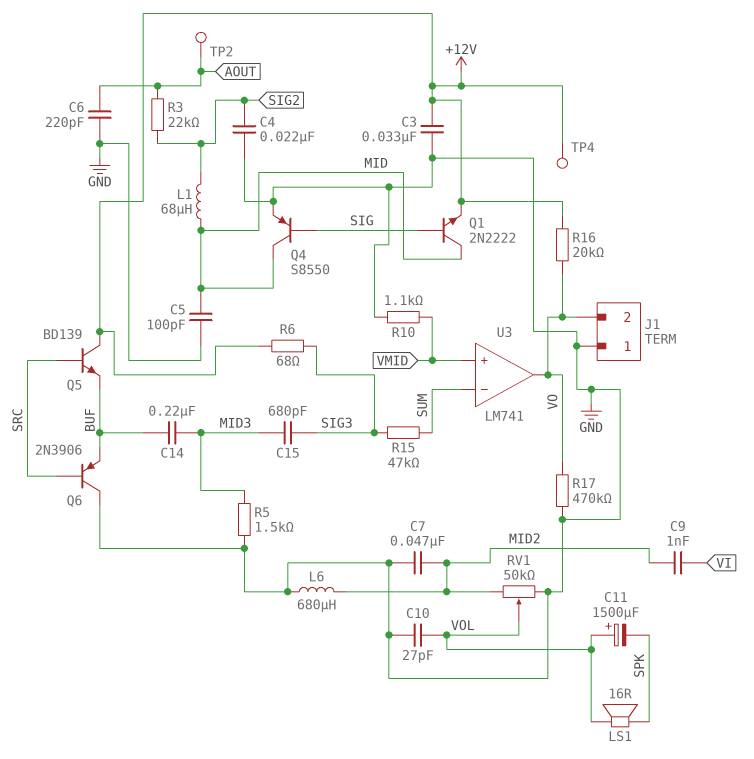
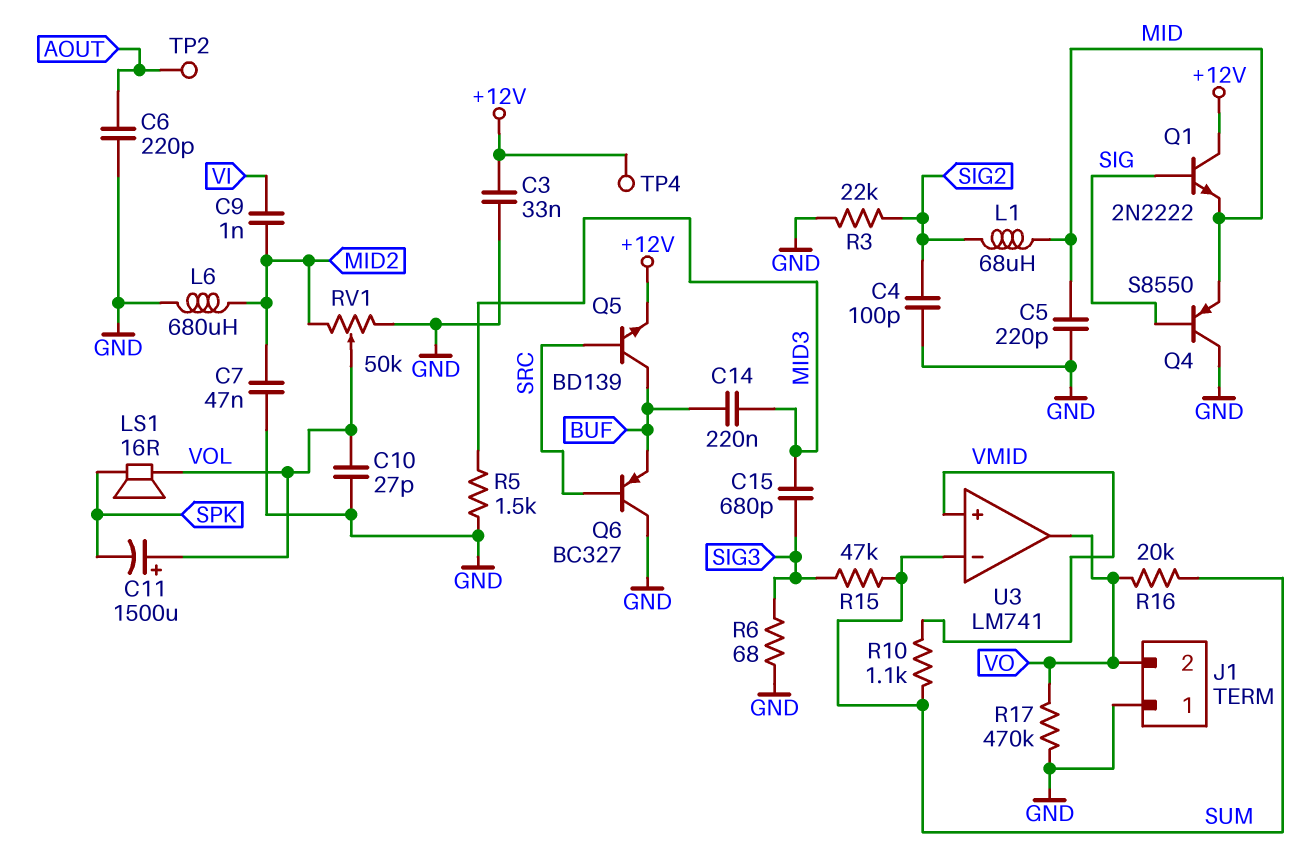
C4: 22nF (GND, SIG2) -> 100pF (GND, SIG2)
C5: 100pF (GND, MID) -> 220pF (GND, MID)
Q1: NPN 2N2222 (B SIG, C MID, E +12V) -> NPN 2N2222 (B SIG, C +12V, E MID)
Q4: PNP S8550 (B SIG, C MID, E GND) -> PNP S8550 (B SIG, C GND, E MID)
Q5: NPN BD139 (B SRC, C +12V, E BUF) -> NPN BD139 (B SRC, C BUF, E +12V)
Q6: PNP 2N3906 (B SRC, C GND, E BUF) -> PNP BC327 (B SRC, C GND, E BUF)
R3: 22k (AOUT, SIG2) -> 22k (GND, SIG2)
R6: 68 (+12V, SIG3) -> 68 (GND, SIG3)
R10: 1.1k (GND, VMID) -> 1.1k (SUM, VMID)
R16: 20k (+12V, VO) -> 20k (SUM, VO)

